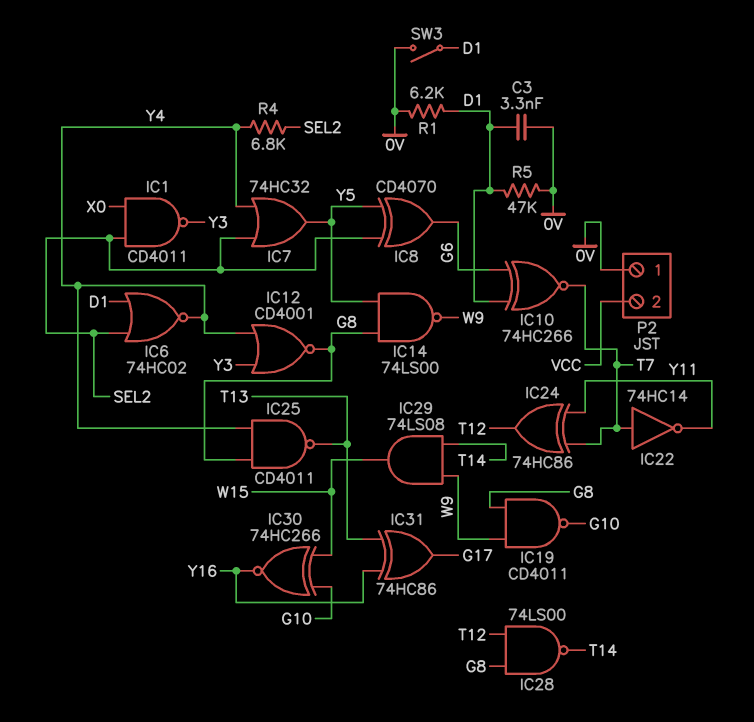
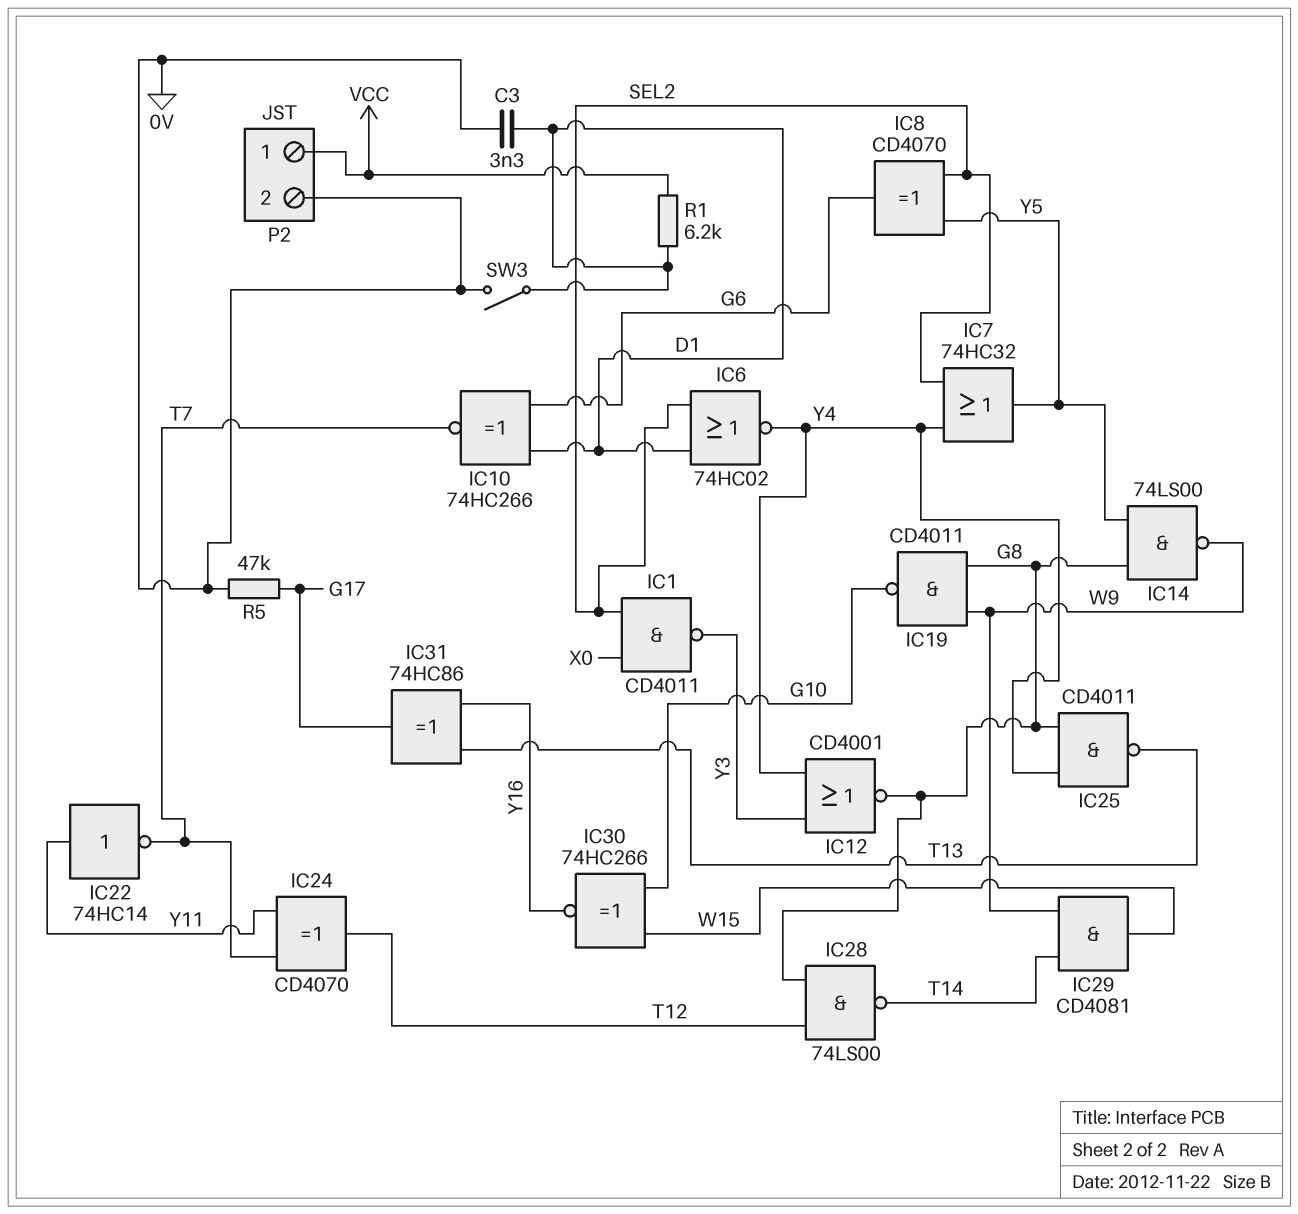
IC22: NOT 74HC14 (in T7, out Y11) -> NOT 74HC14 (in Y11, out T7)
IC24: XOR 74HC86 (in T7, in Y11, out T12) -> XOR CD4070 (in T7, in Y11, out T12)
IC29: AND 74LS08 (in T14, in W9, out W15) -> AND CD4081 (in T14, in W9, out W15)
P2 pin 1: 0V -> VCC
P2 pin 2: VCC -> 0V
R1: 6.2k (0V, D1) -> 6.2k (D1, VCC)
R4: 6.8k (SEL2, Y4) -> none
R5: 47k (0V, D1) -> 47k (0V, G17)

